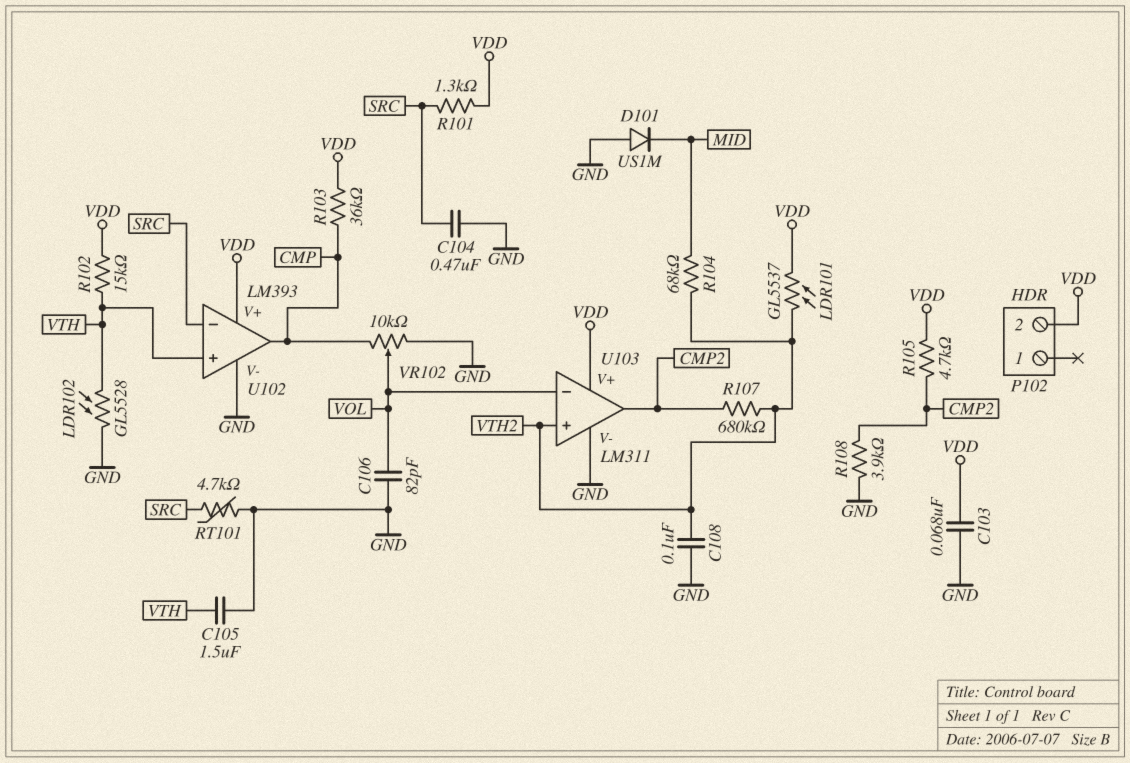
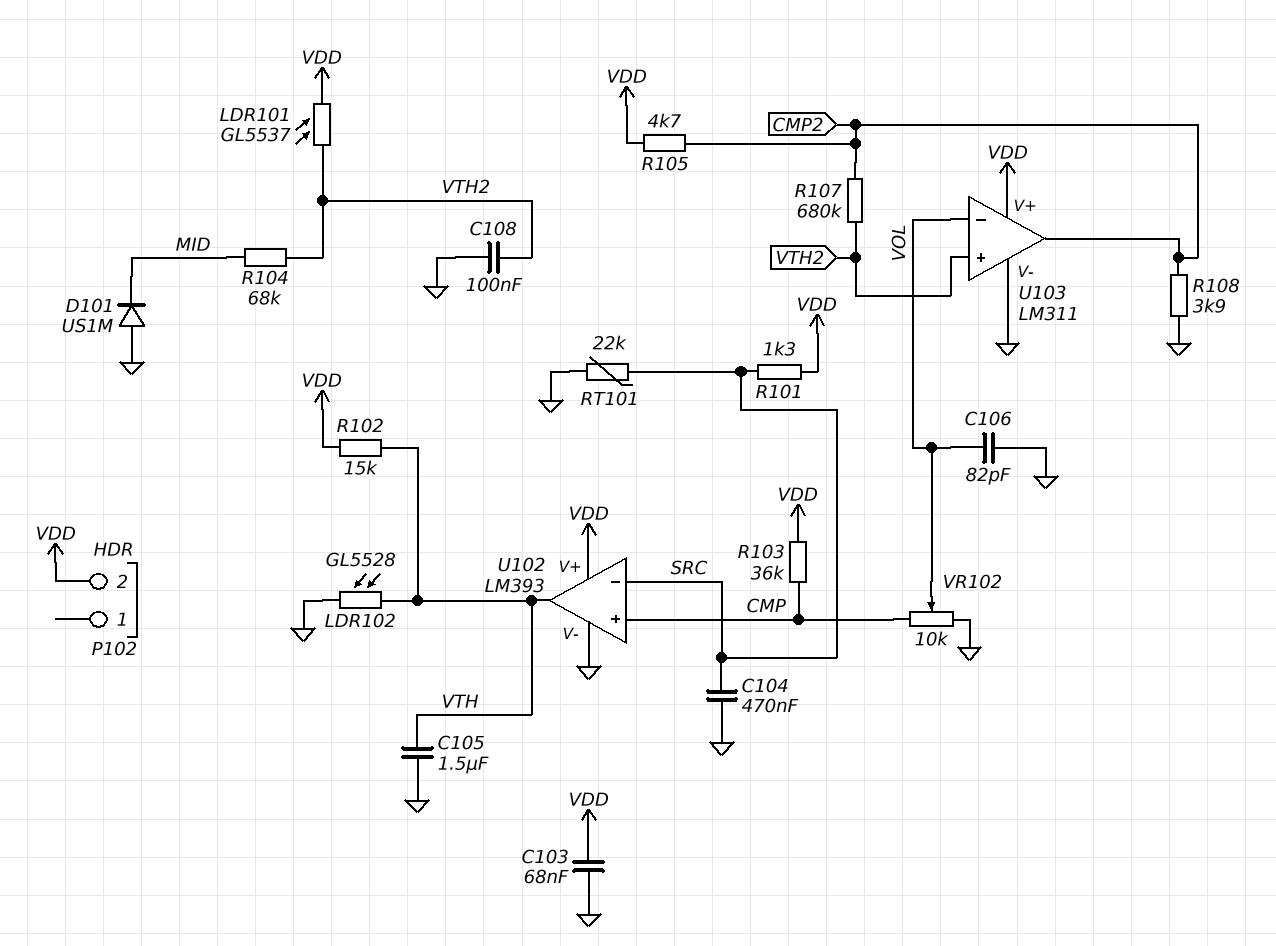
RT101: 4.7k (GND, SRC) -> 22k (GND, SRC)
U102 pin in+: VTH -> CMP
U102 pin out: CMP -> VTH

